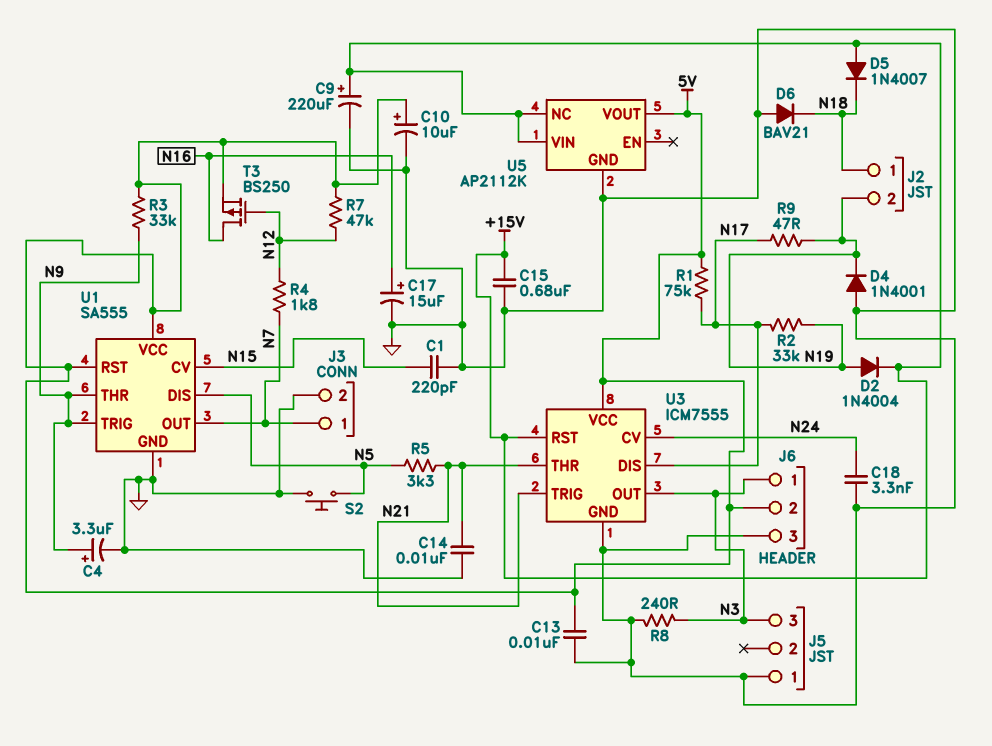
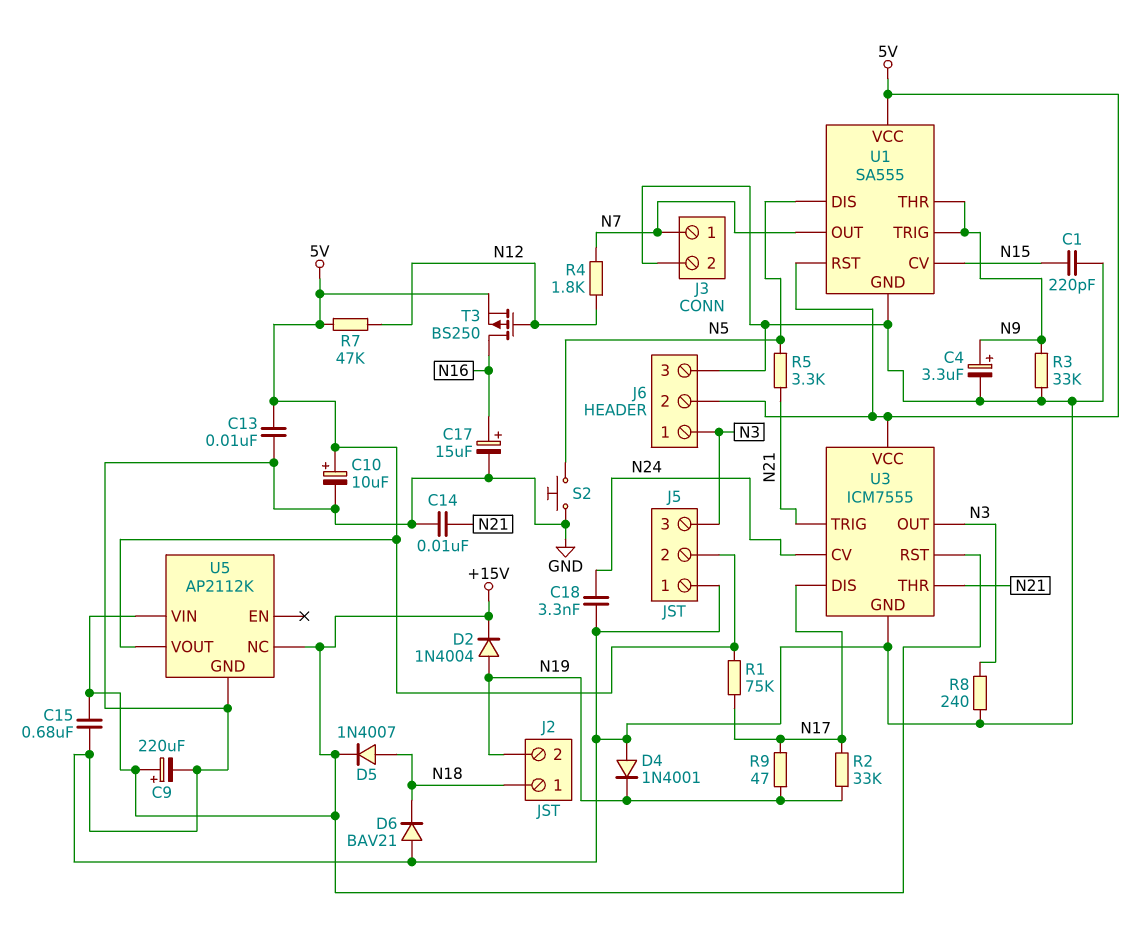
D5: diode 1N4007 (A +15V, K N18) -> diode 1N4007 (A N18, K +15V)
J5 pin 2: none -> 5V
R3: 33k (5V, N9) -> 33k (GND, N9)

